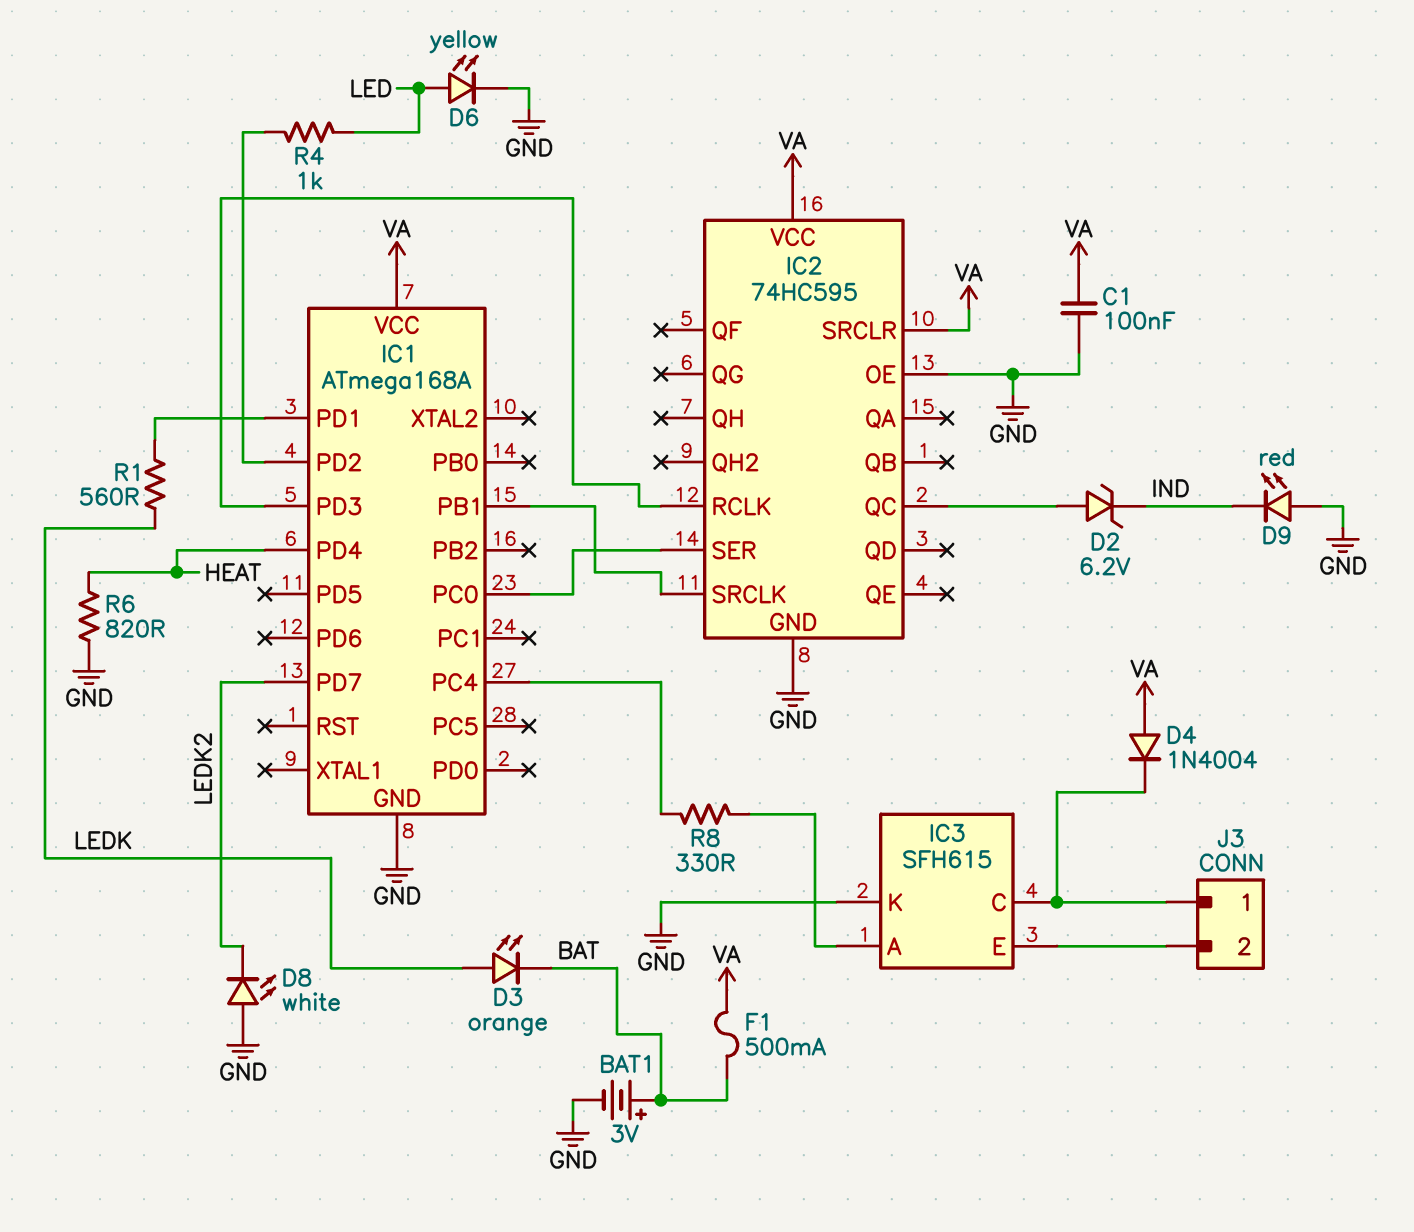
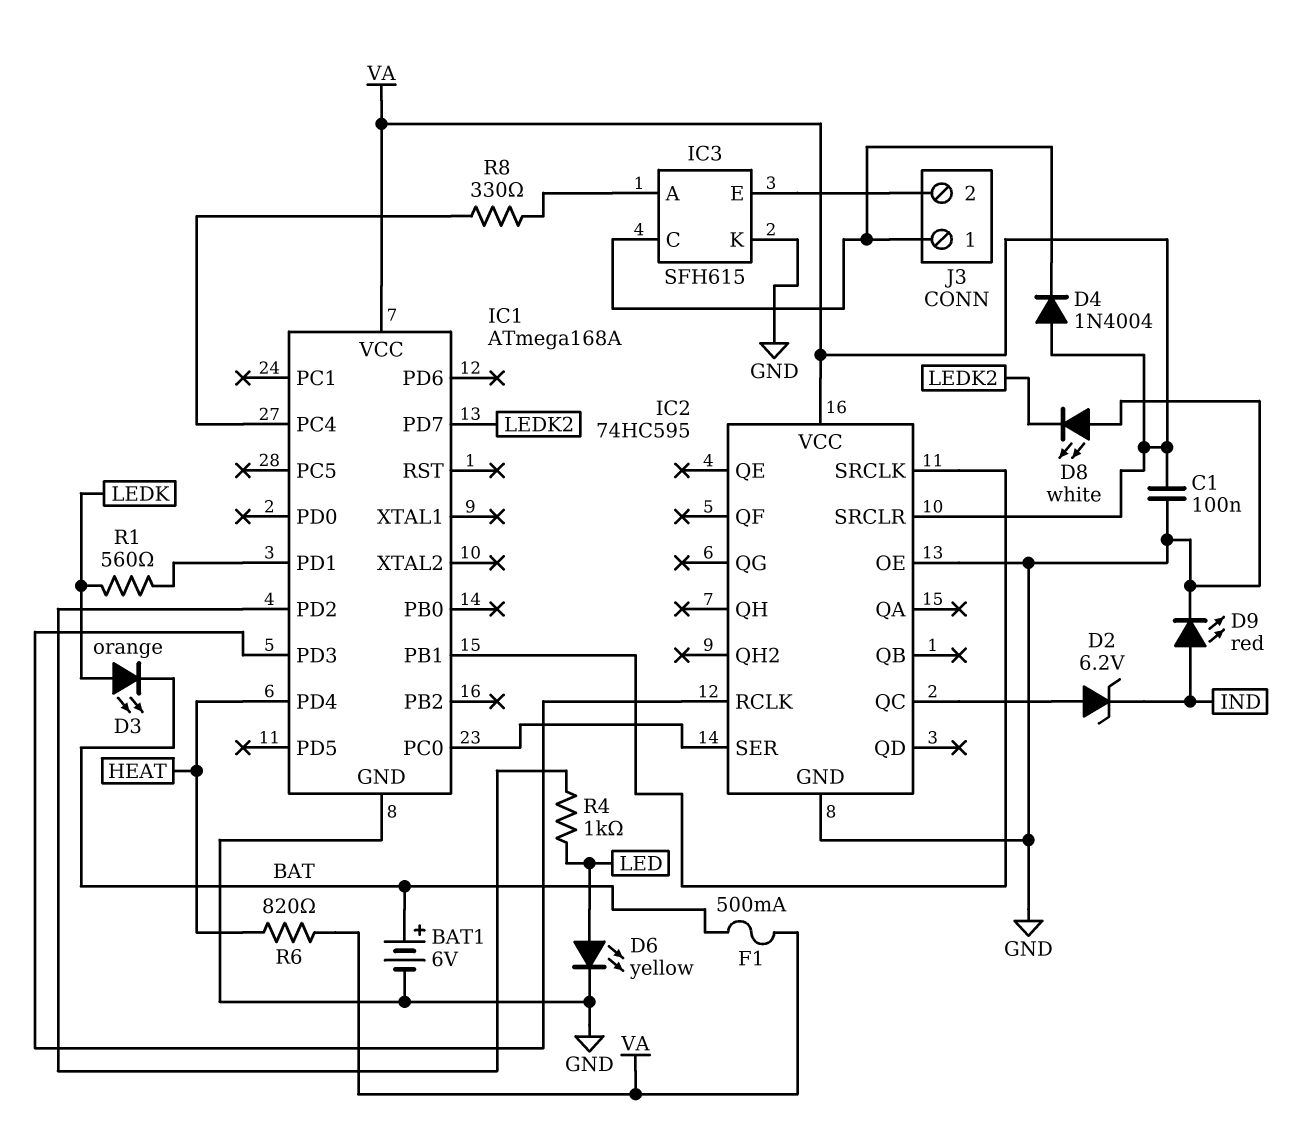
BAT1: 3V (plus BAT, minus GND) -> 6V (plus BAT, minus GND)
D9: LED red (A GND, K IND) -> LED red (A IND, K GND)
R6: 820 (GND, HEAT) -> 820 (HEAT, VA)

